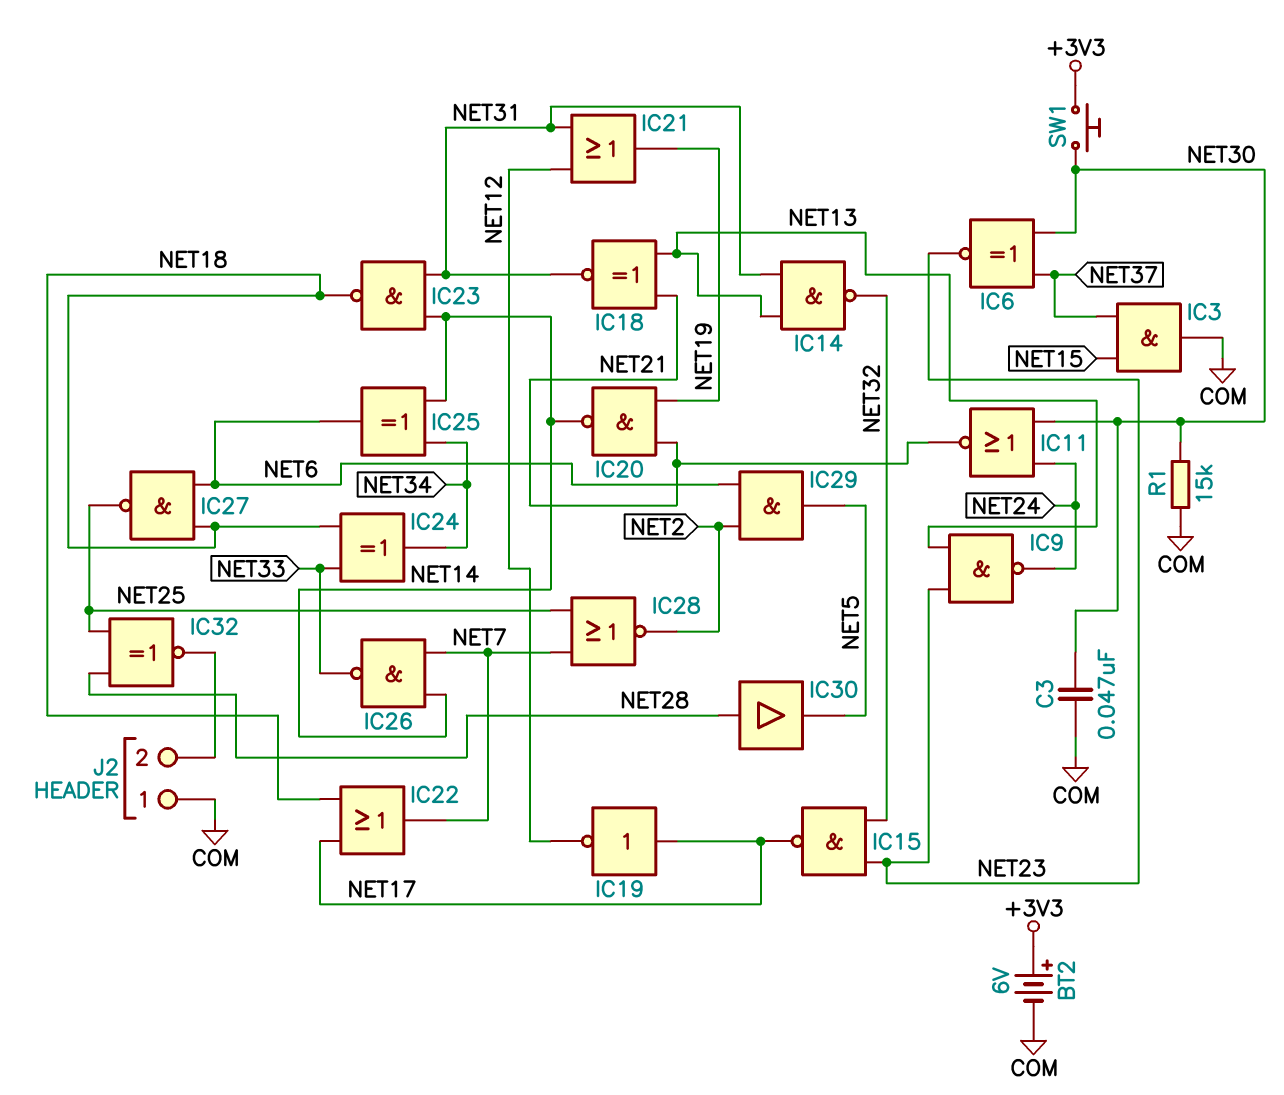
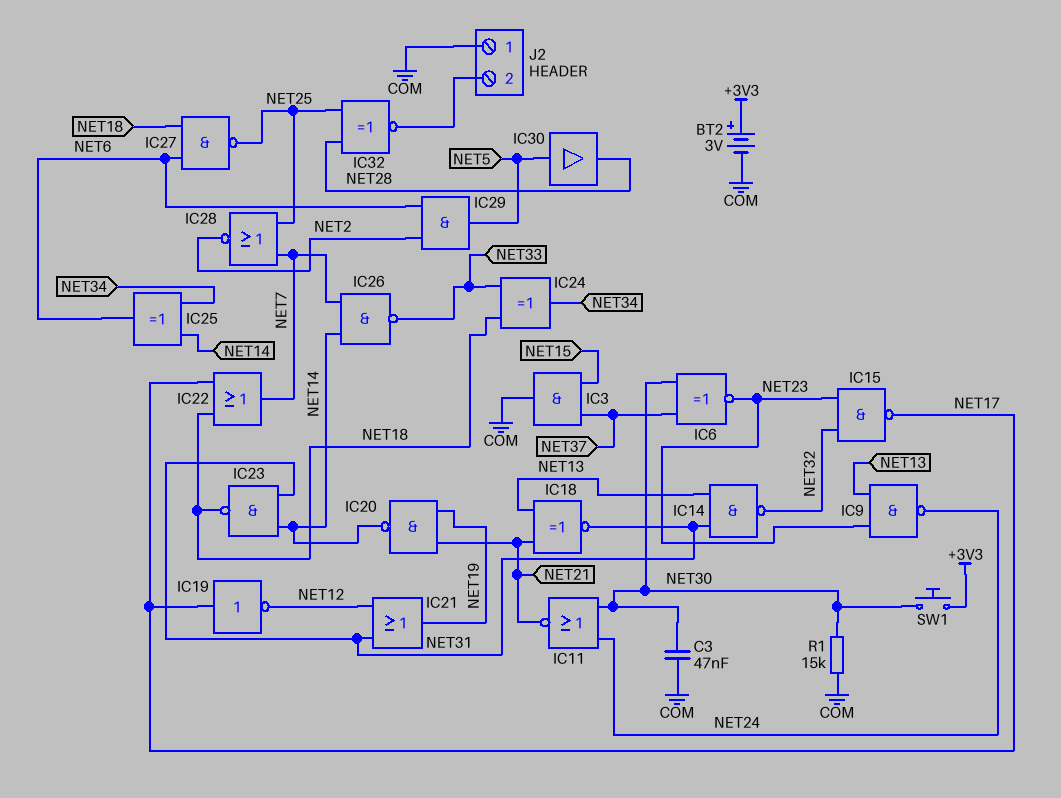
BT2: 6V (plus +3V3, minus COM) -> 3V (plus +3V3, minus COM)
IC30: buffer (in NET28, out NET5) -> buffer (in NET5, out NET28)

